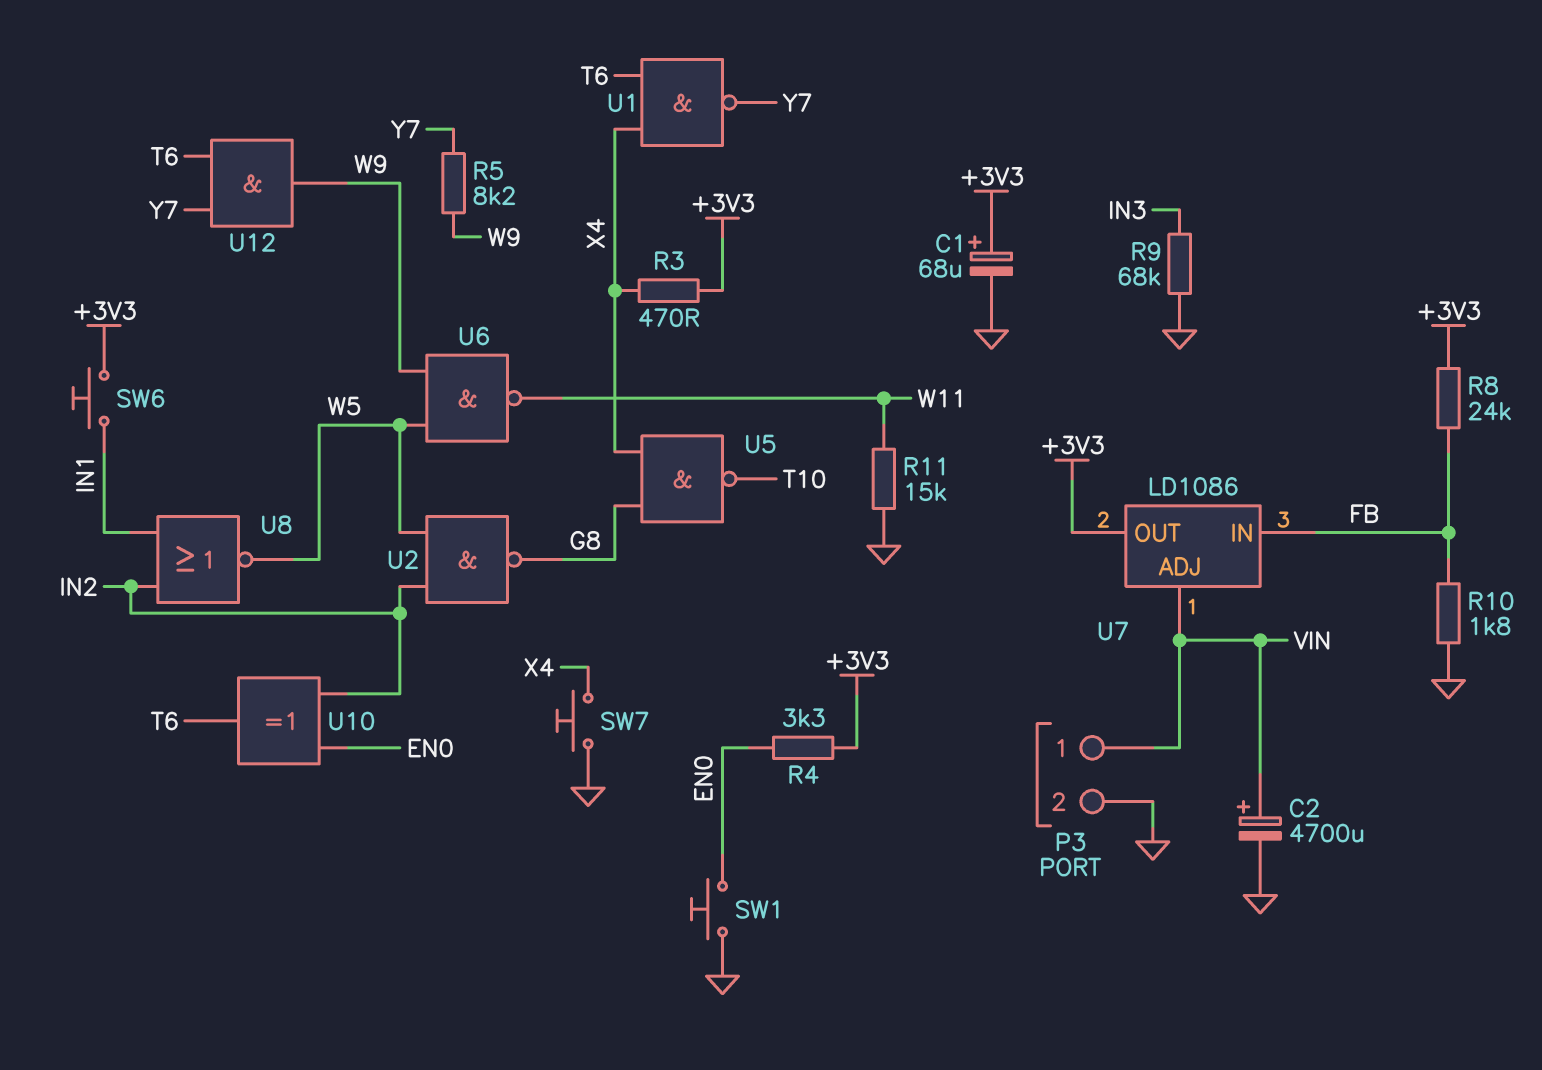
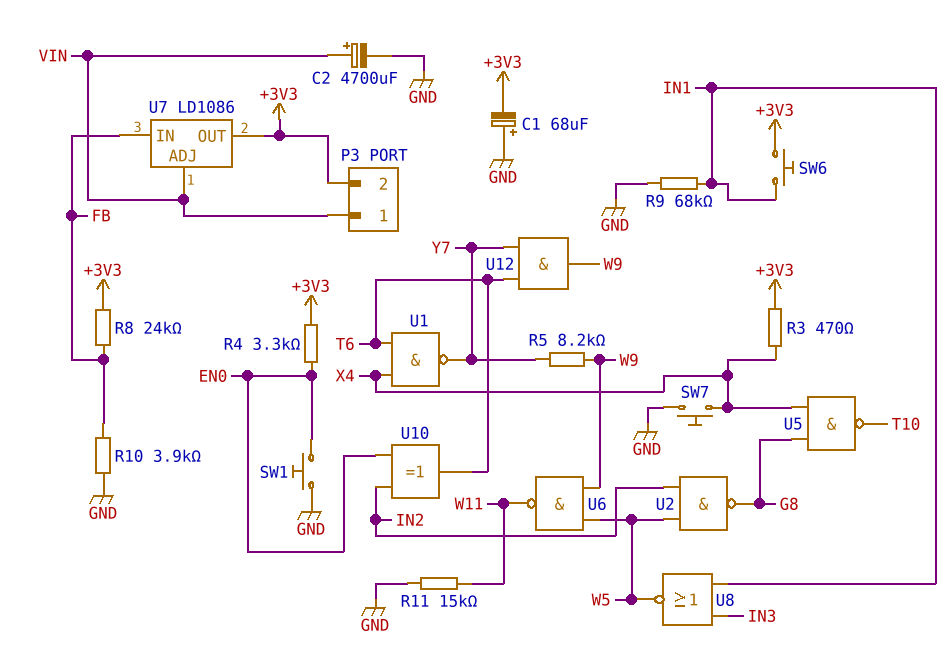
C1: 68uF (plus +3V3, minus GND) -> 68uF (plus GND, minus +3V3)
P3 pin 2: GND -> +3V3
R9: 68k (GND, IN3) -> 68k (GND, IN1)
R10: 1.8k (FB, GND) -> 3.9k (FB, GND)
U8: NOR (in IN1, in IN2, out W5) -> NOR (in IN1, in IN3, out W5)

